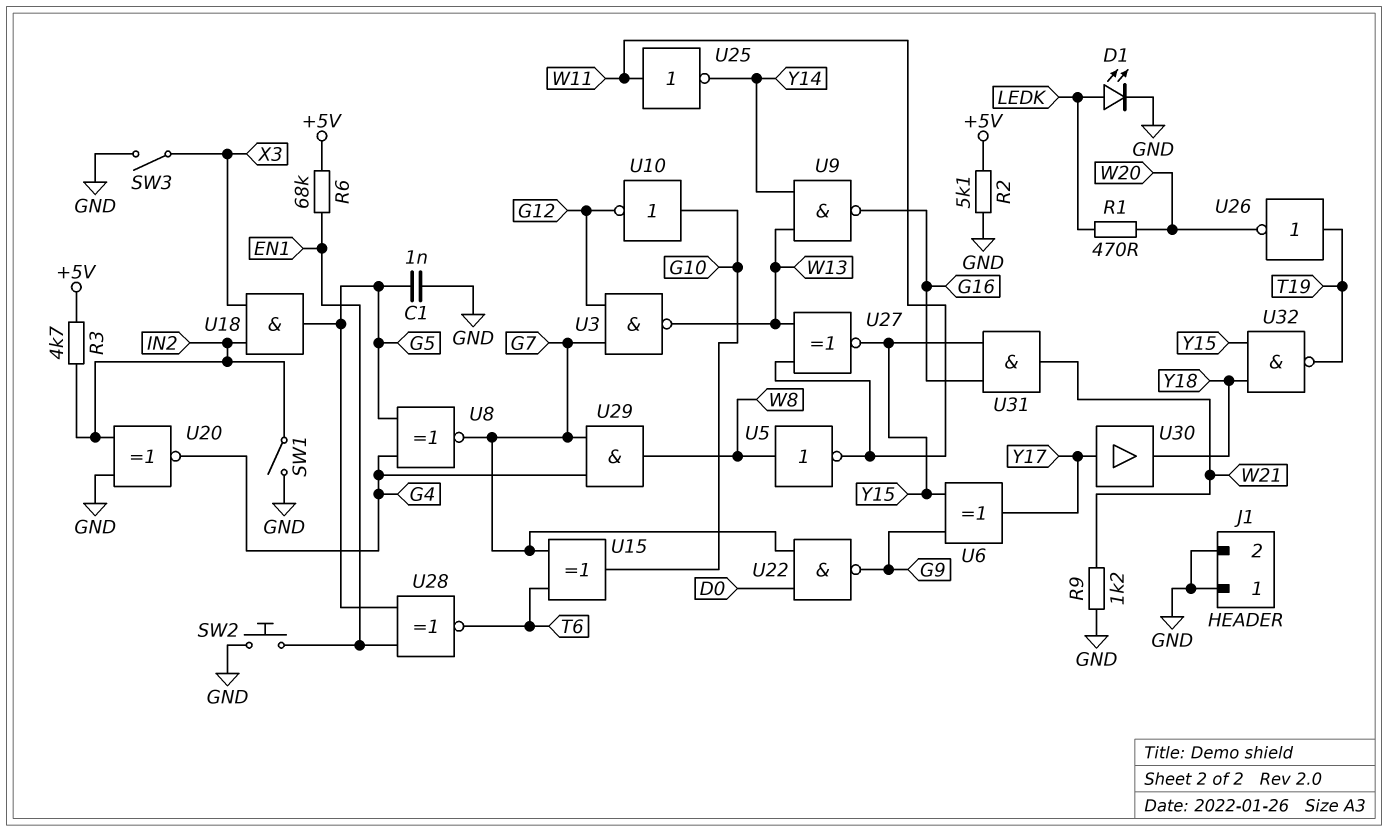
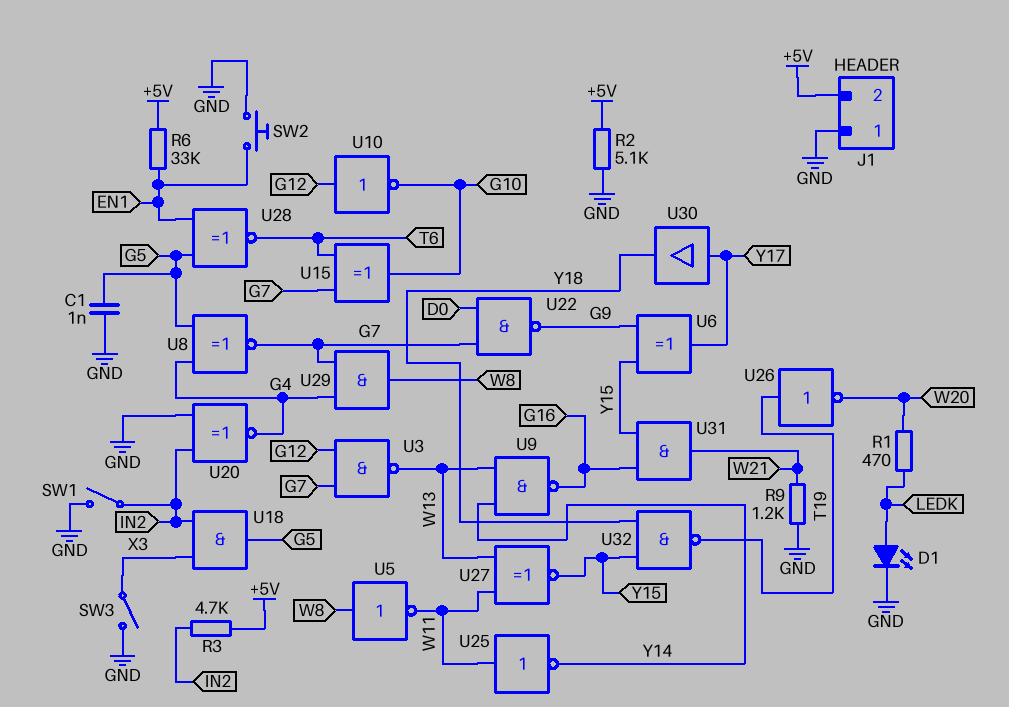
J1 pin 2: GND -> +5V
R6: 68k (+5V, EN1) -> 33k (+5V, EN1)
U10: NOT (in G10, out G12) -> NOT (in G12, out G10)

